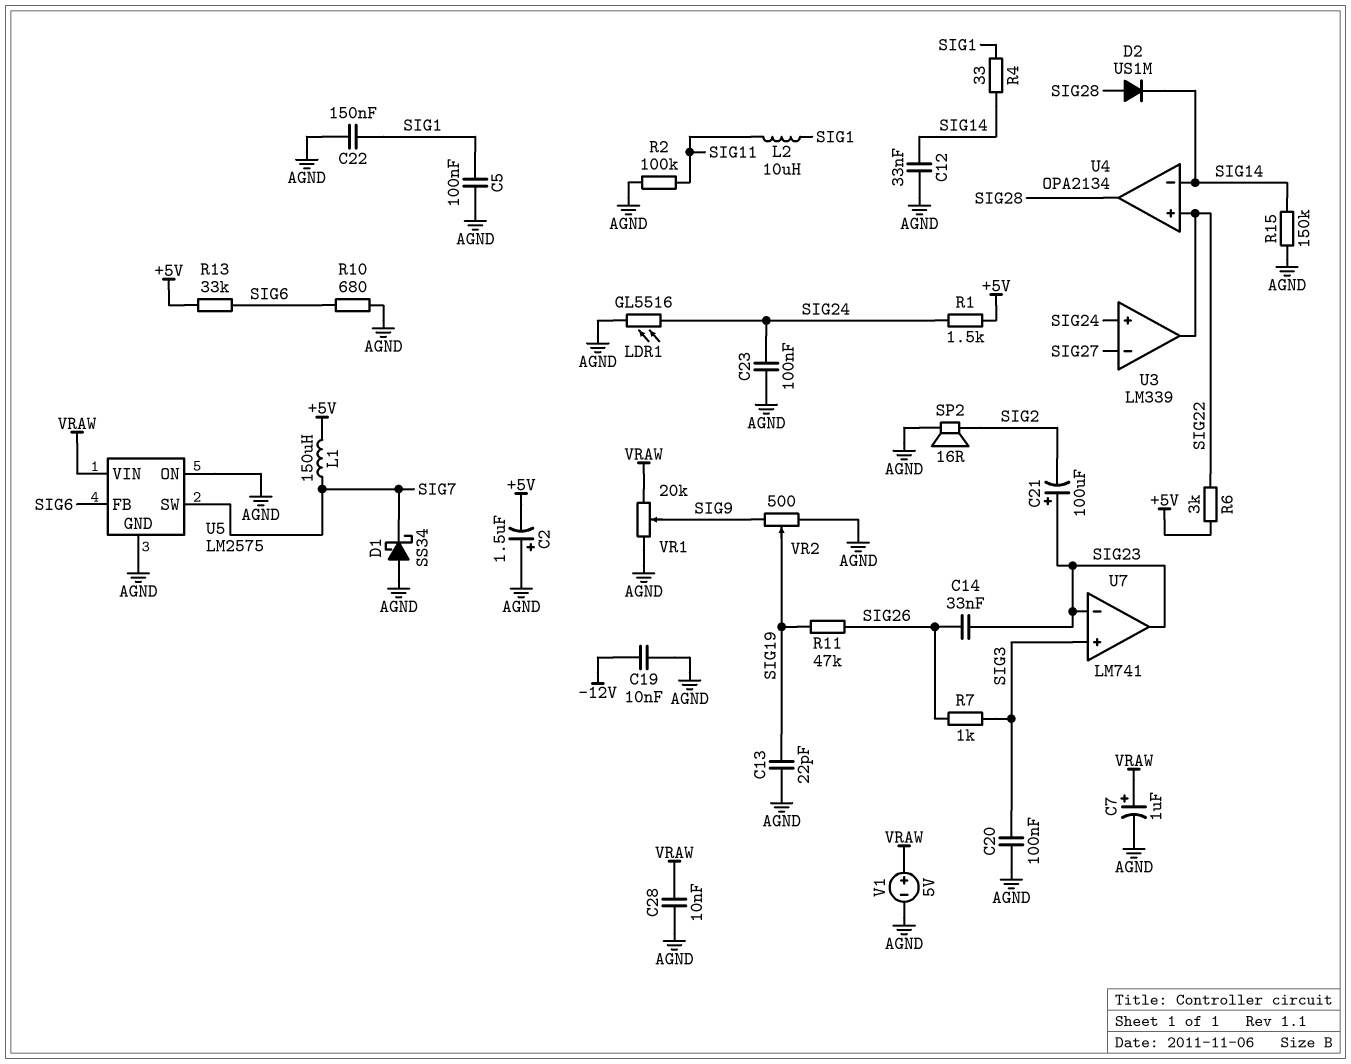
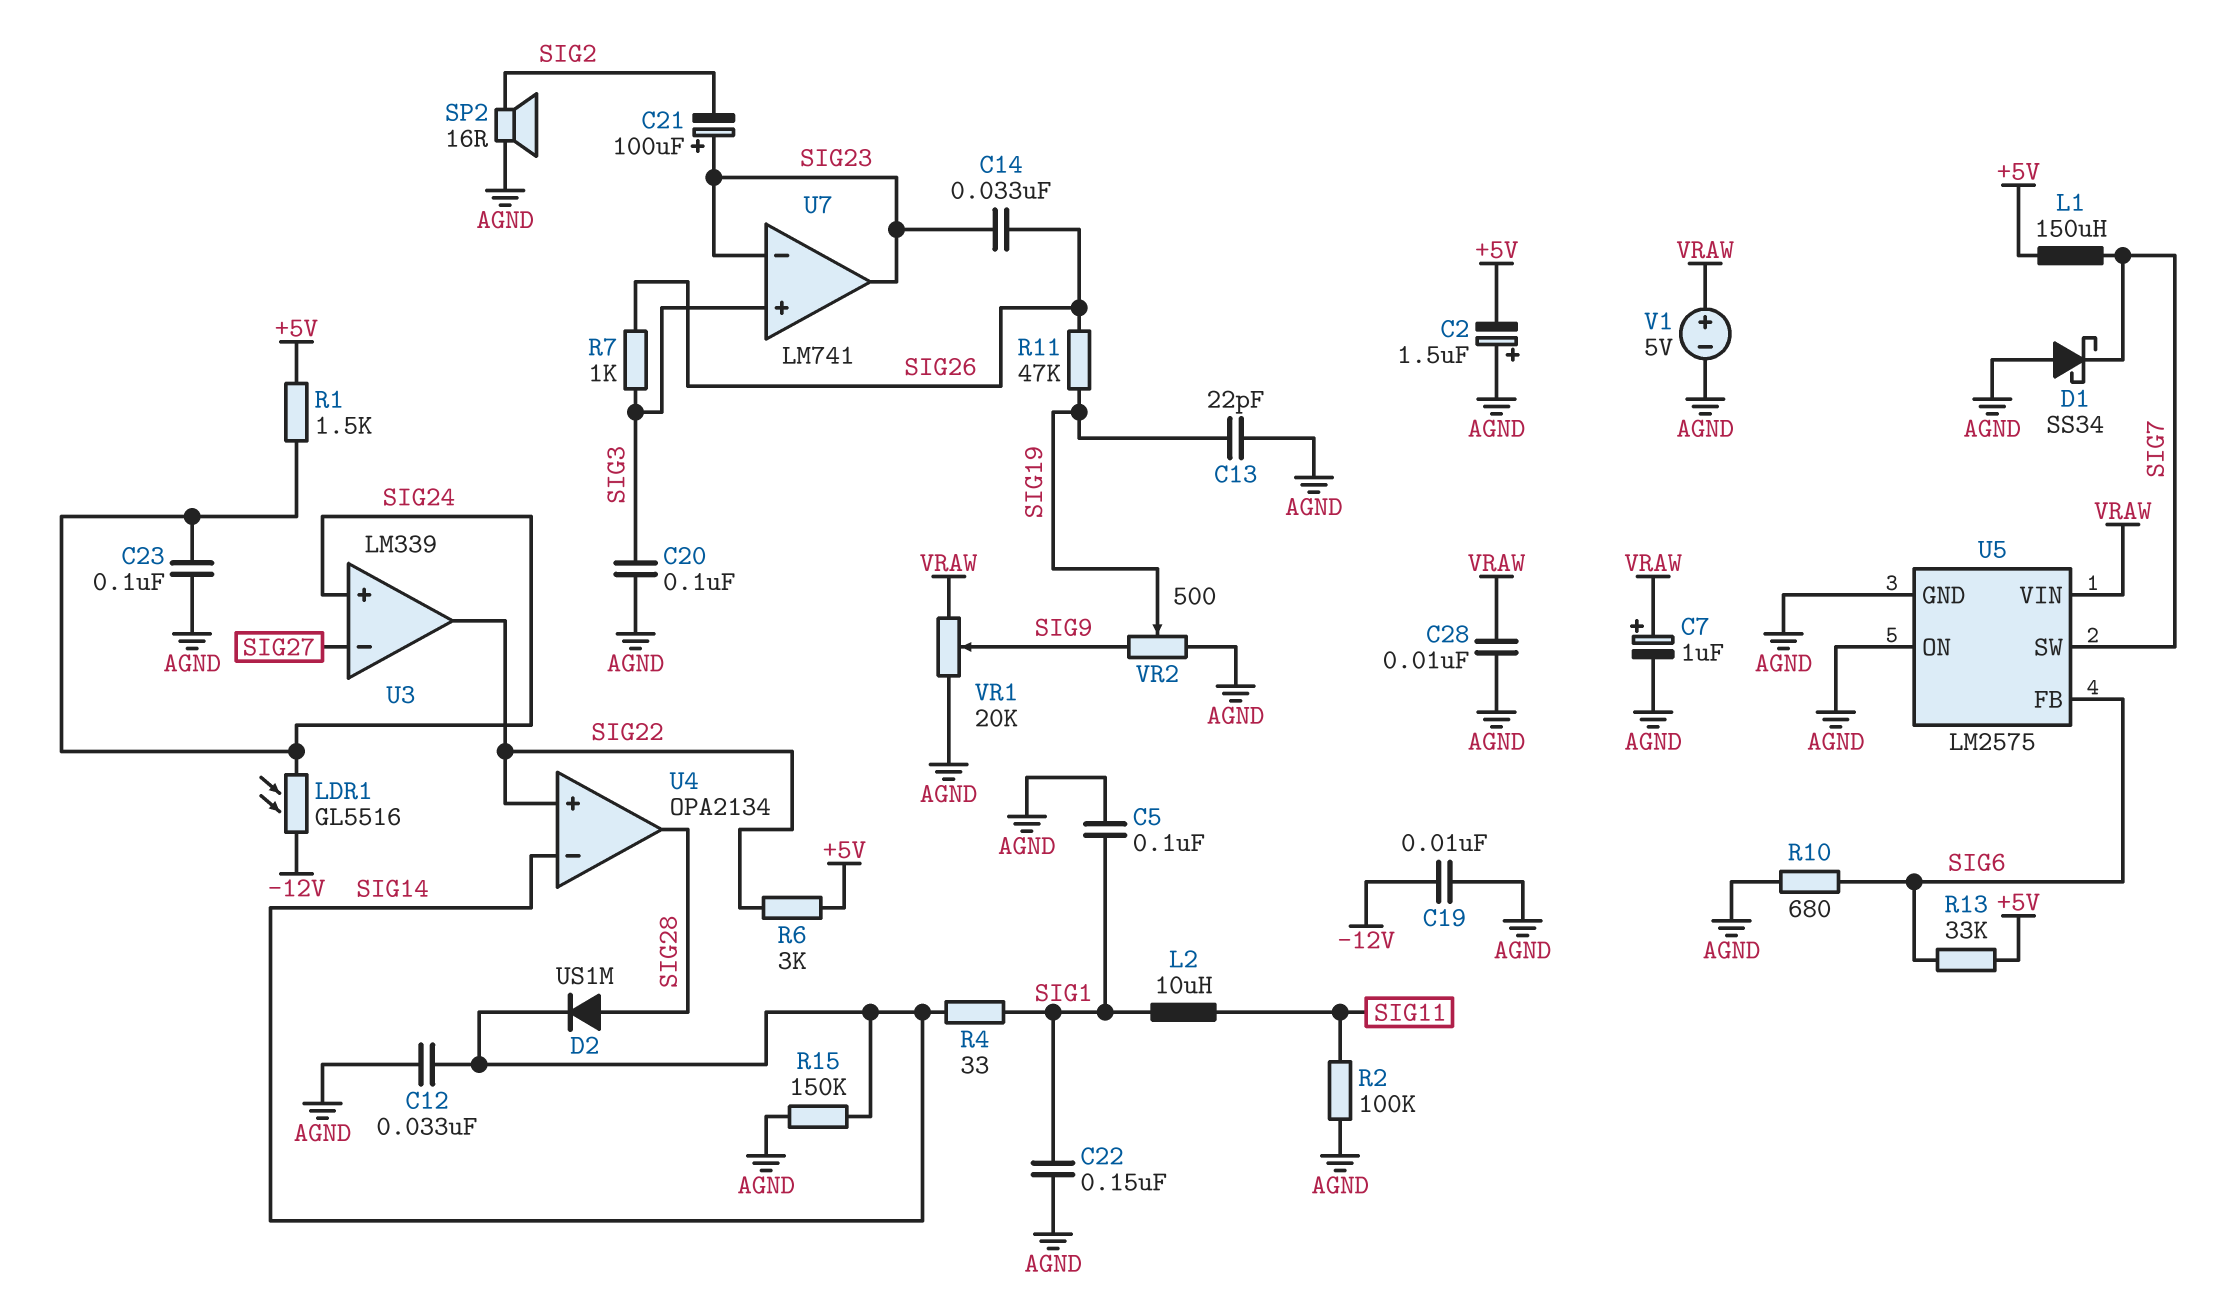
LDR1: GL5516 (AGND, SIG24) -> GL5516 (-12V, SIG24)

